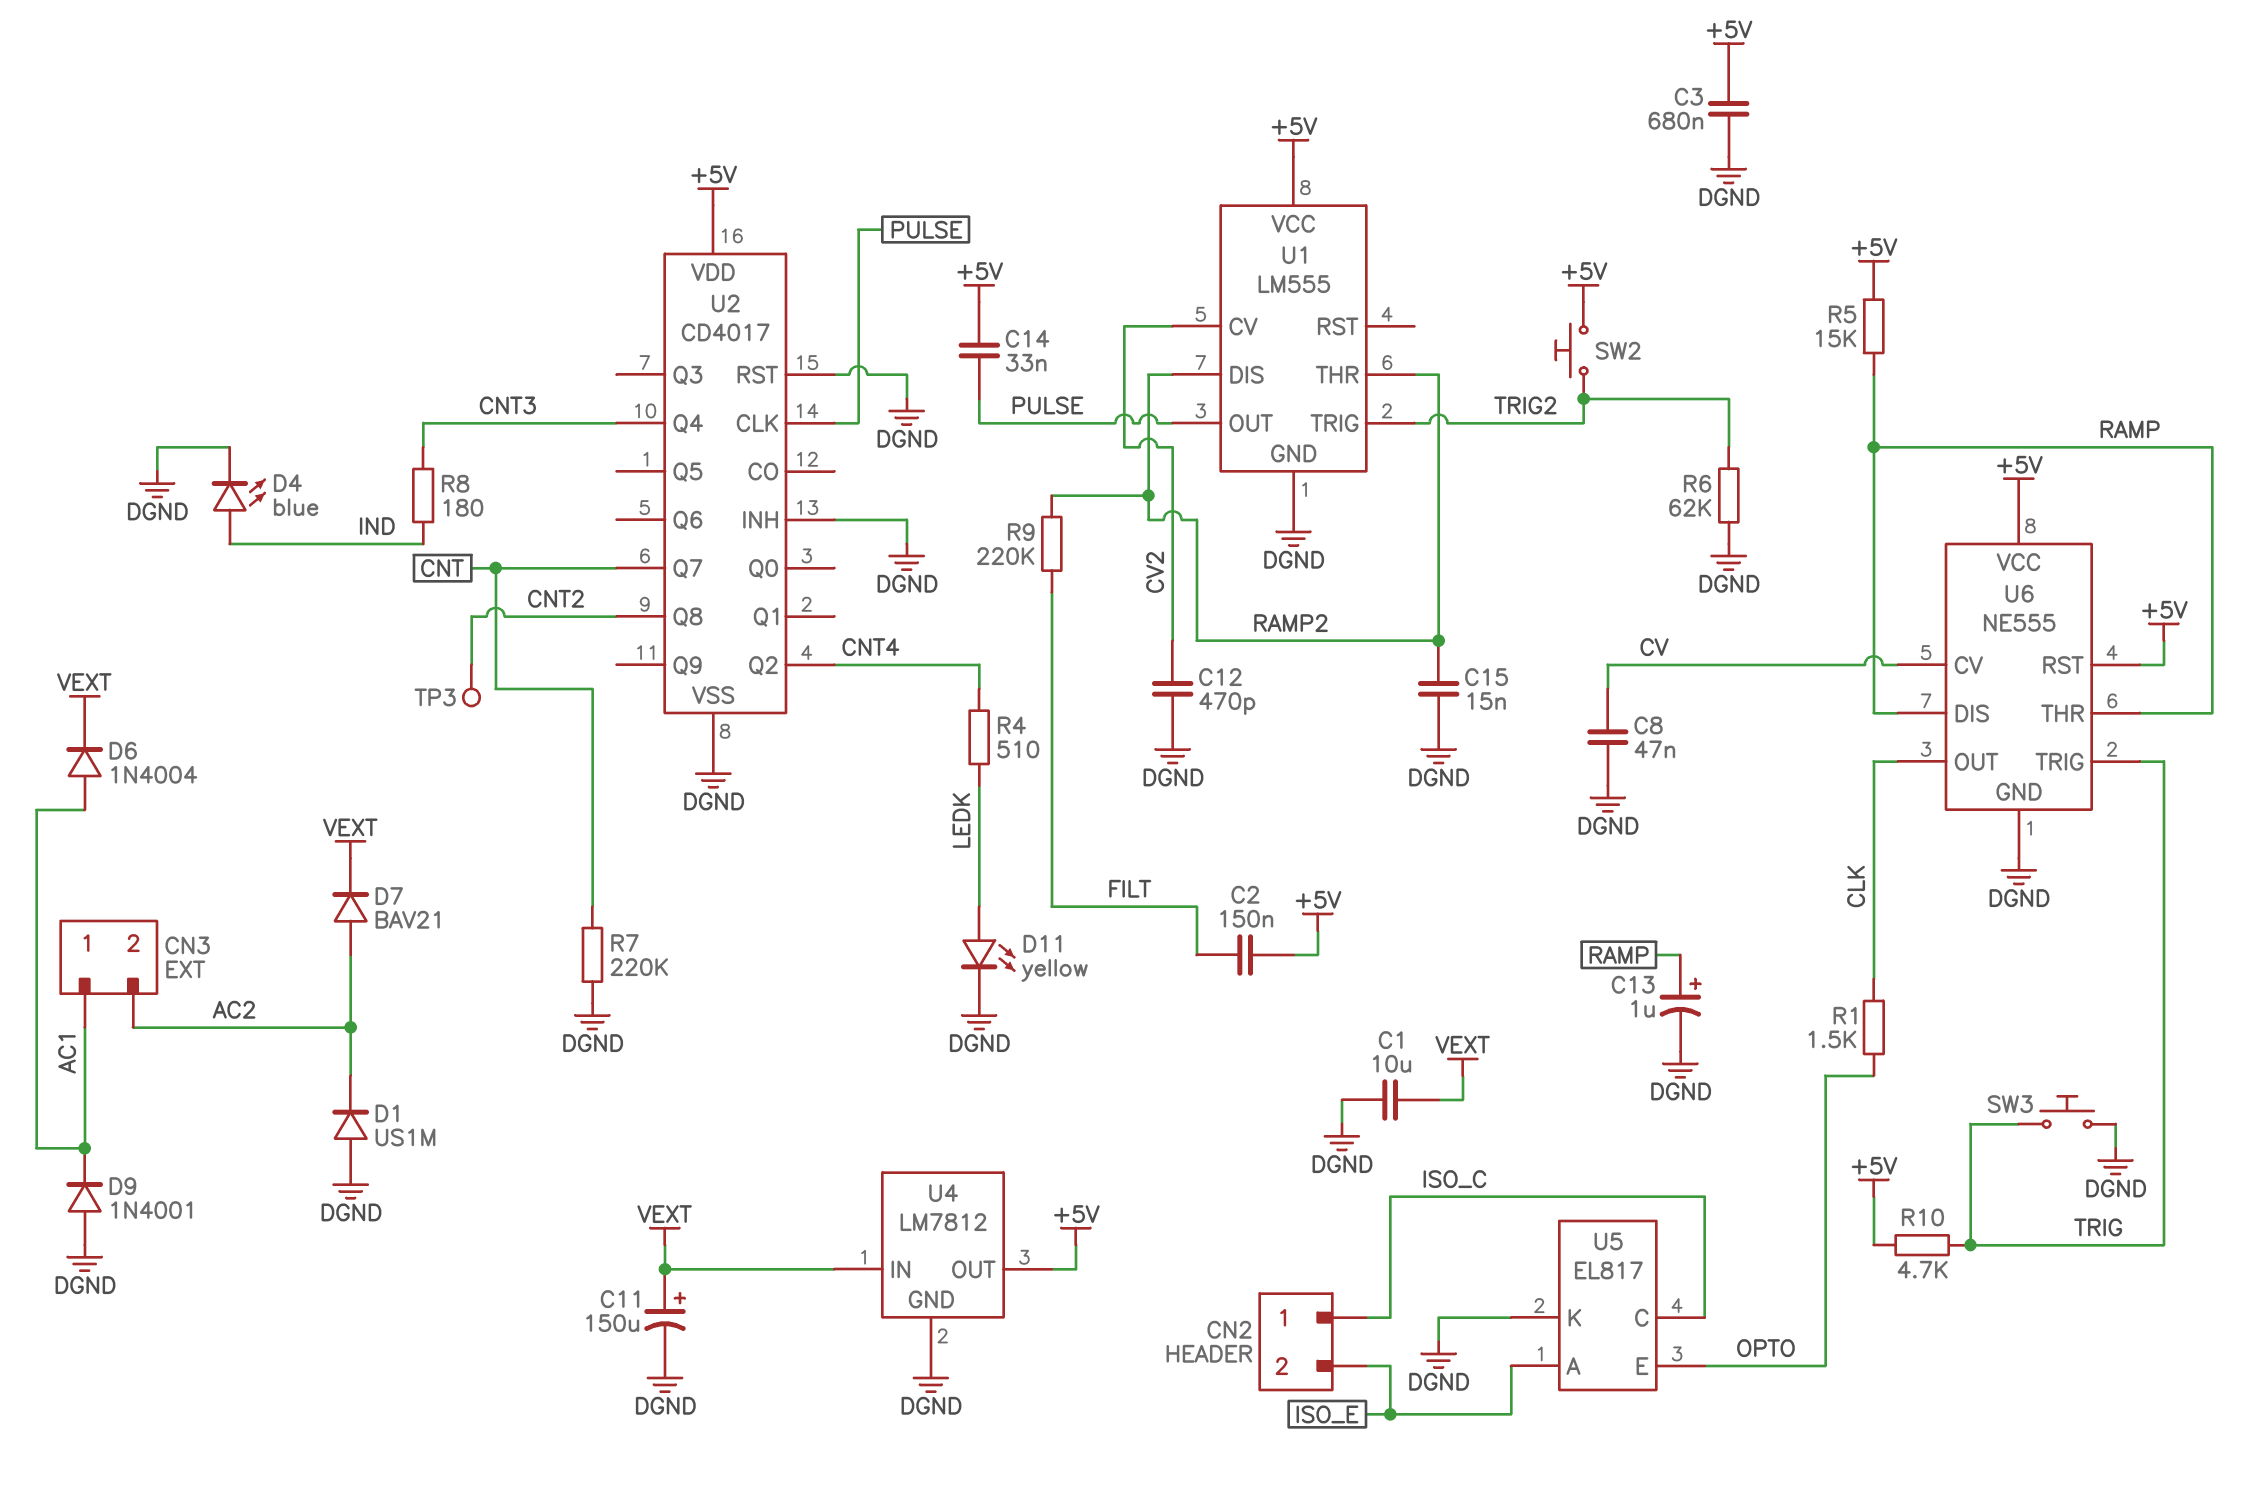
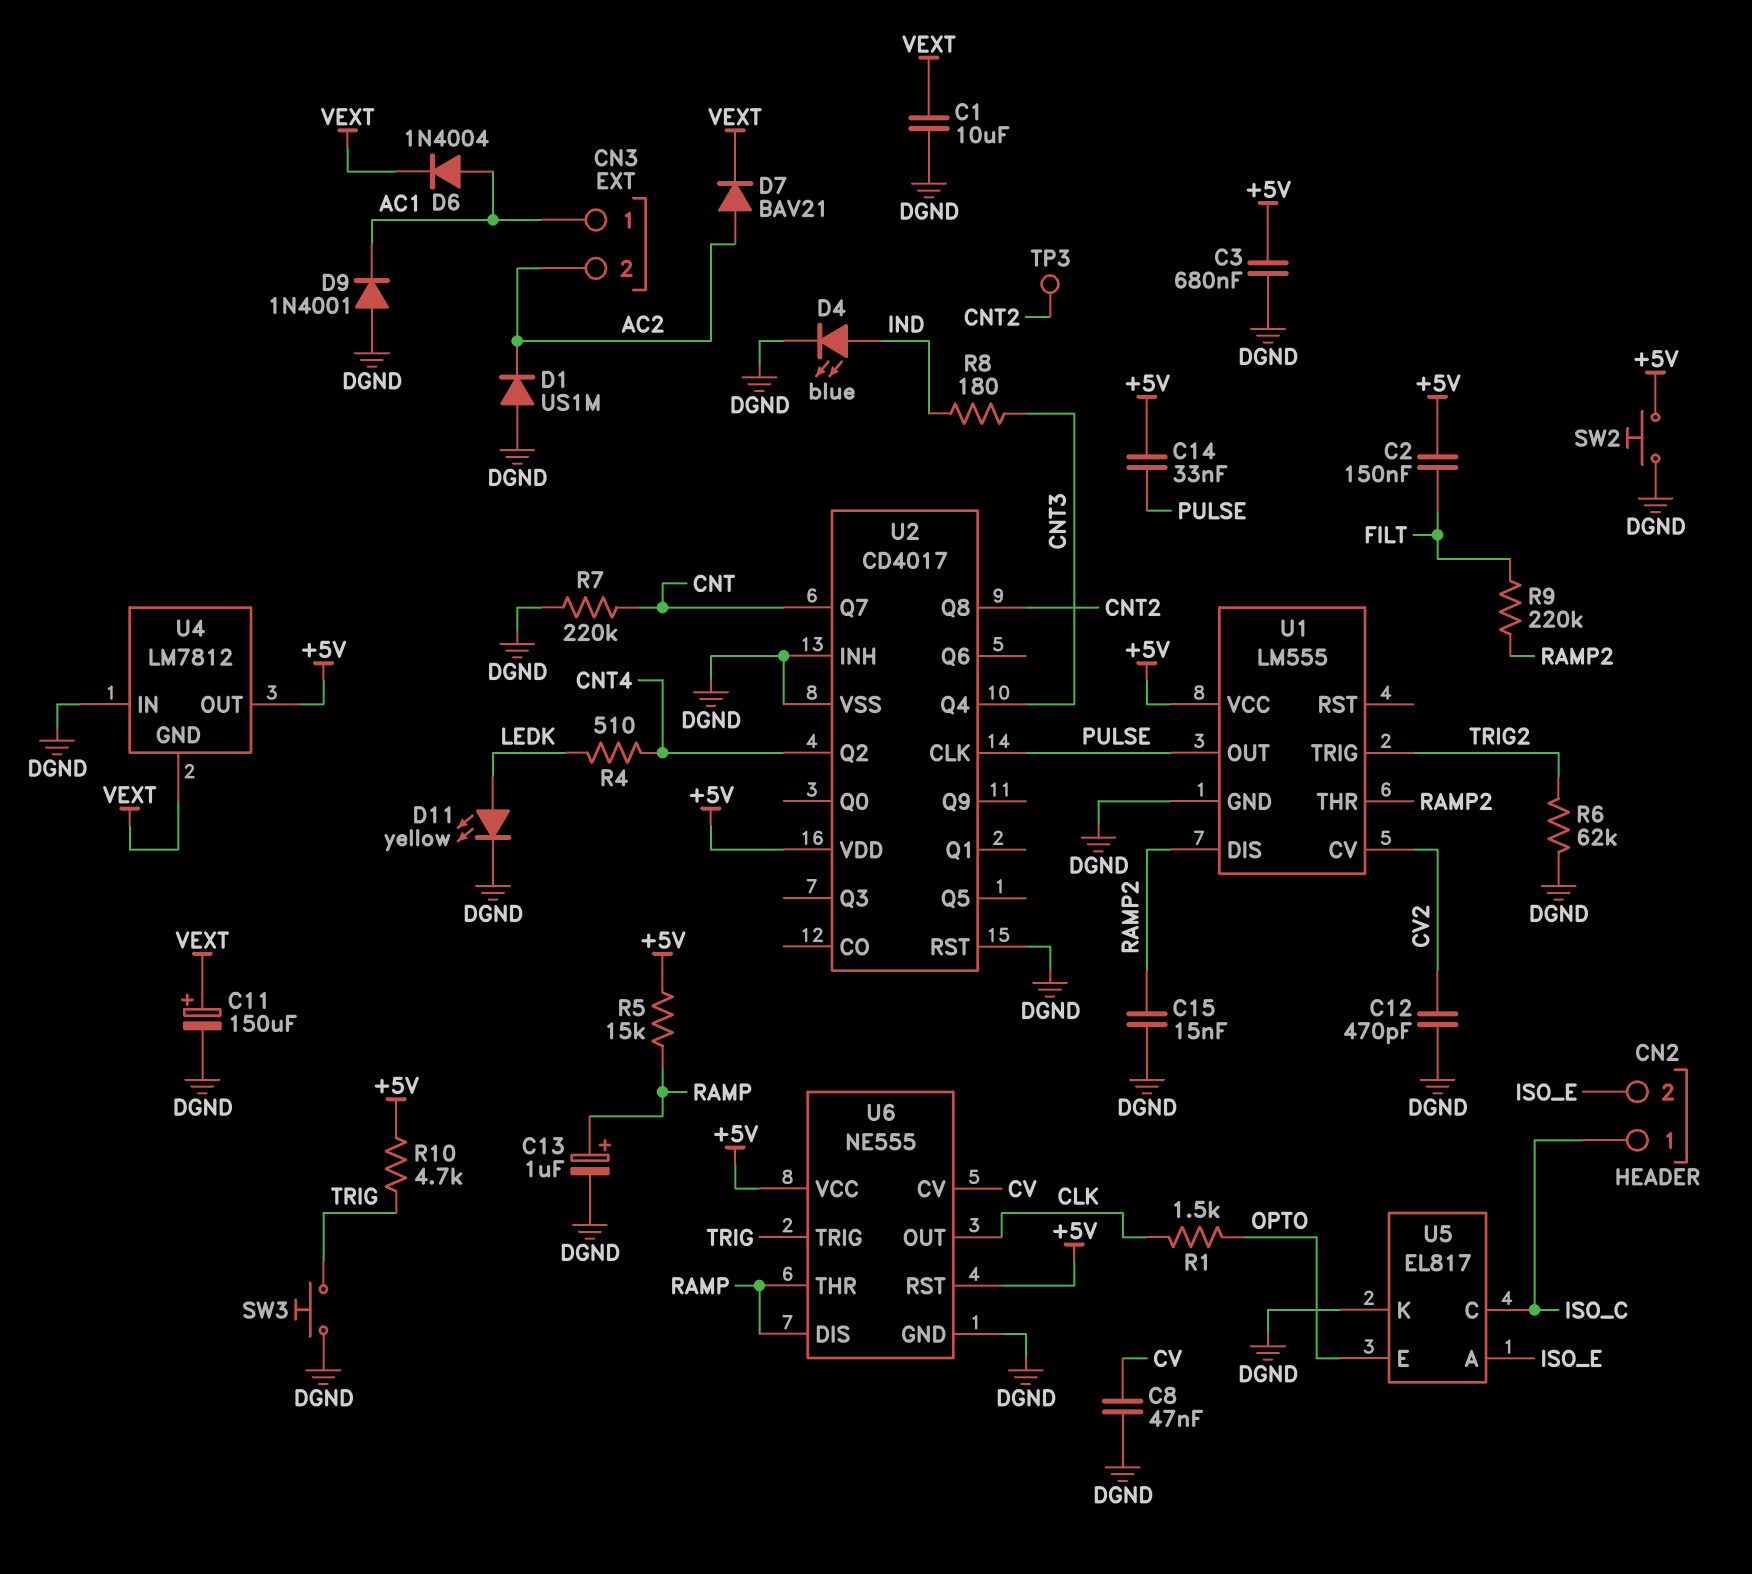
SW2: button (+5V, TRIG2) -> button (+5V, DGND)
U4 pin GND: DGND -> VEXT
U4 pin IN: VEXT -> DGND

